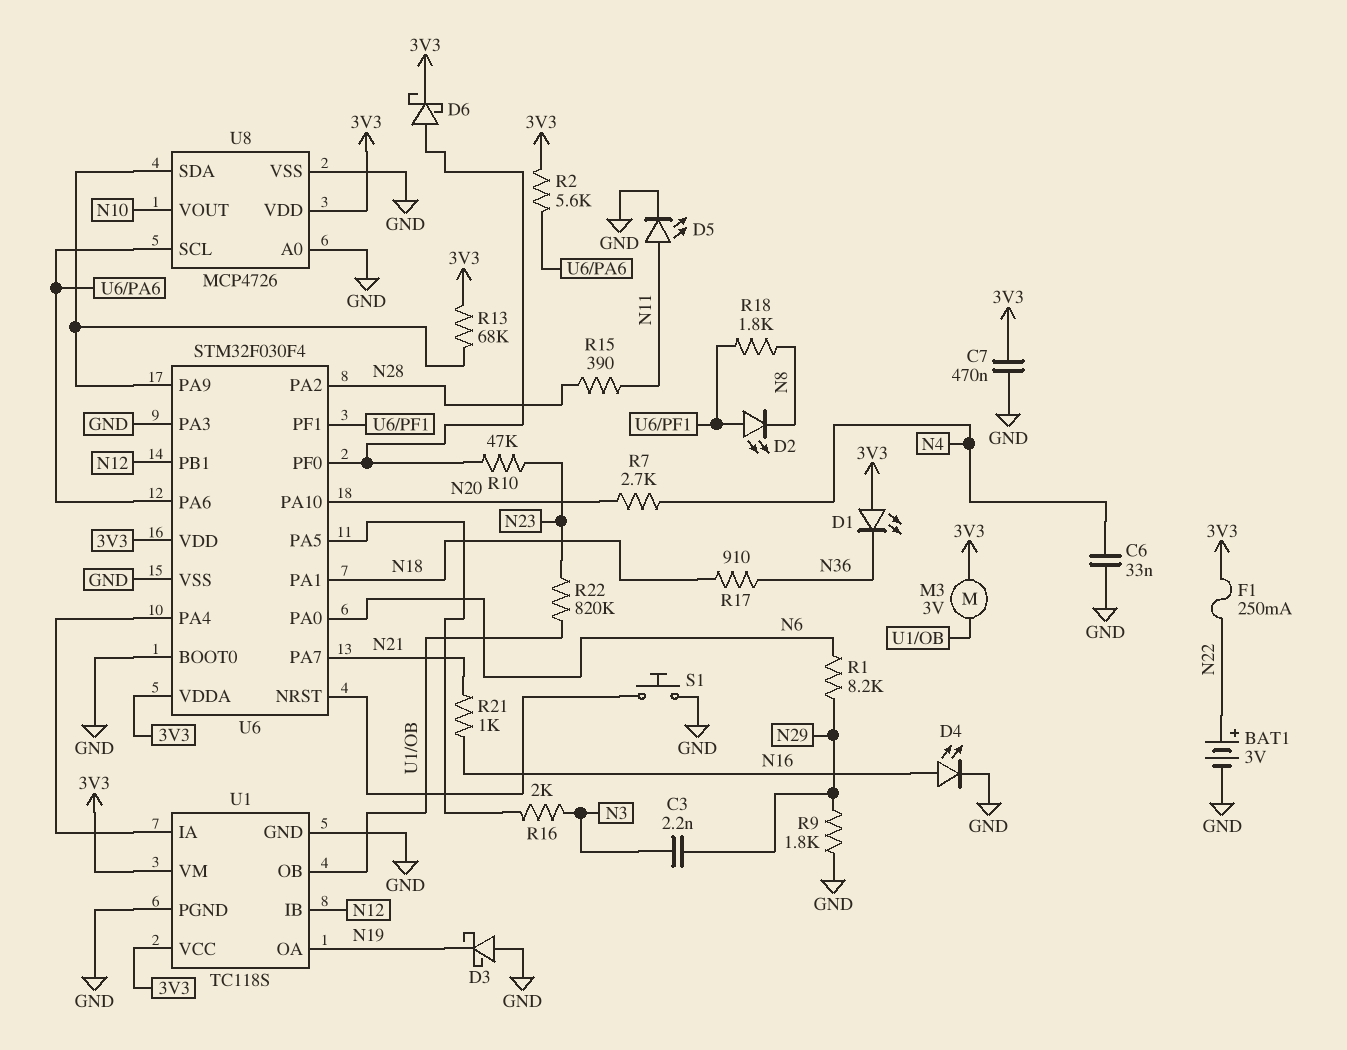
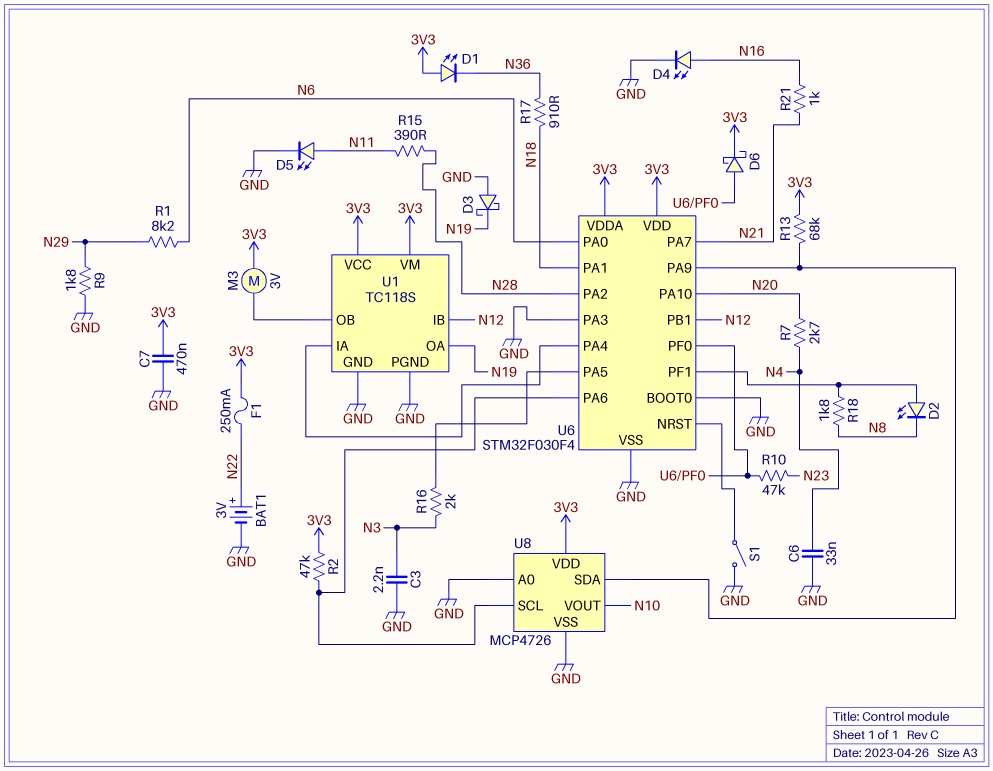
C3: 2.2nF (N3, N29) -> 2.2nF (GND, N3)
R2: 5.6k (3V3, U6/PA6) -> 47k (3V3, U6/PA6)
R22: 820k (N23, U1/OB) -> none
S1: button (GND, U6/NRST) -> switch (GND, U6/NRST)

